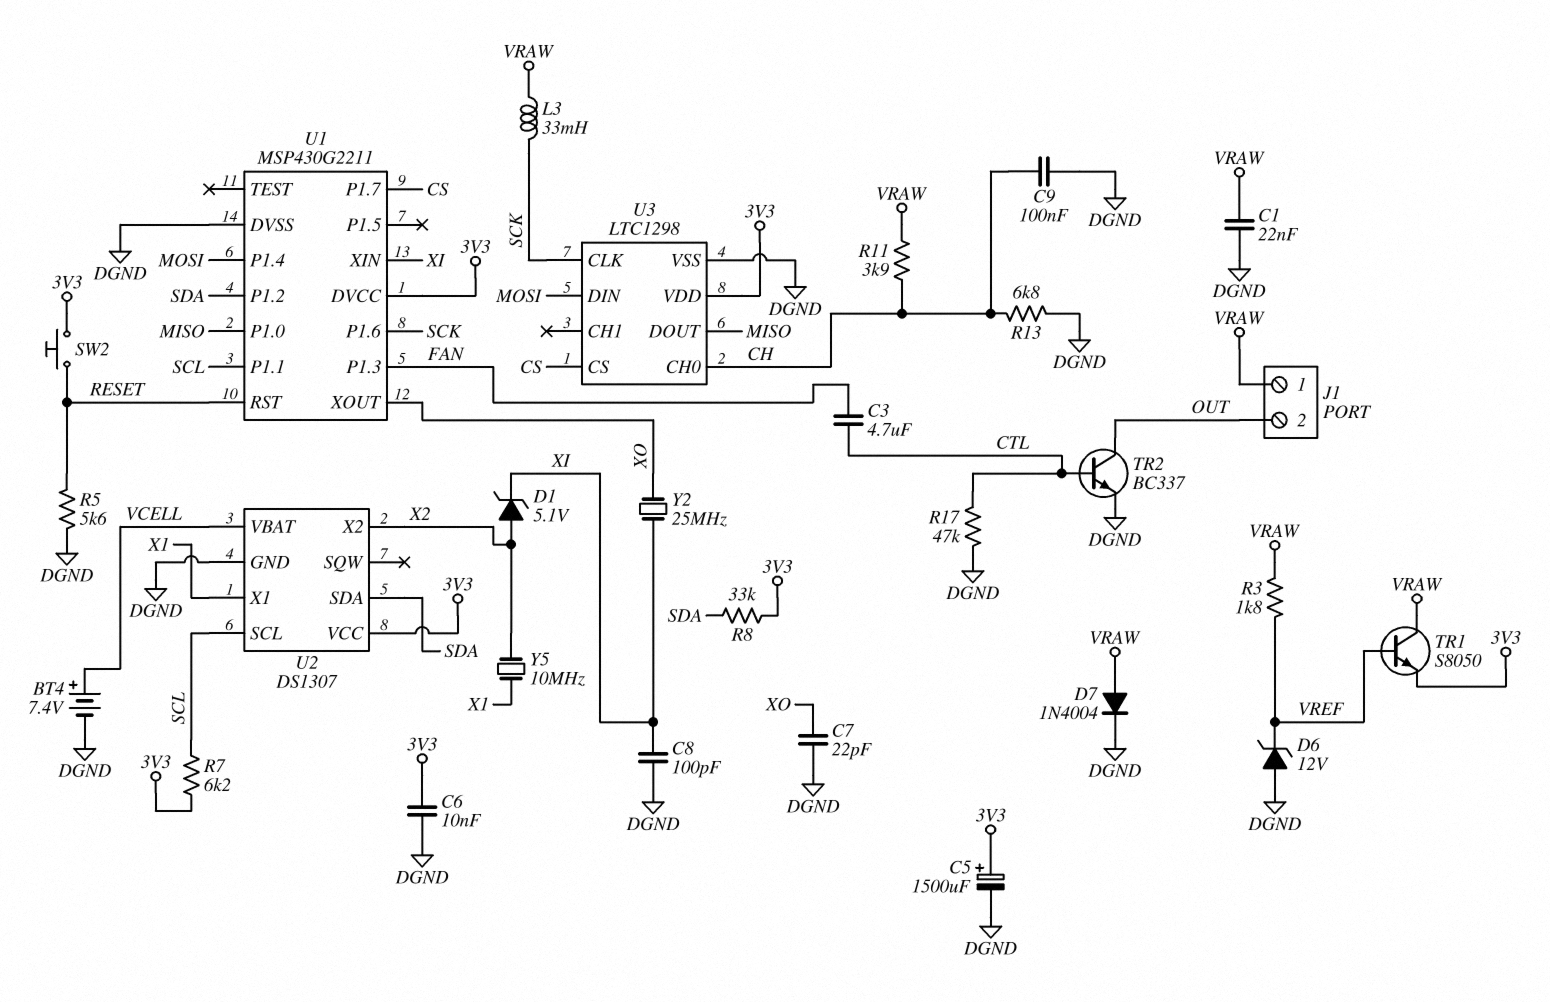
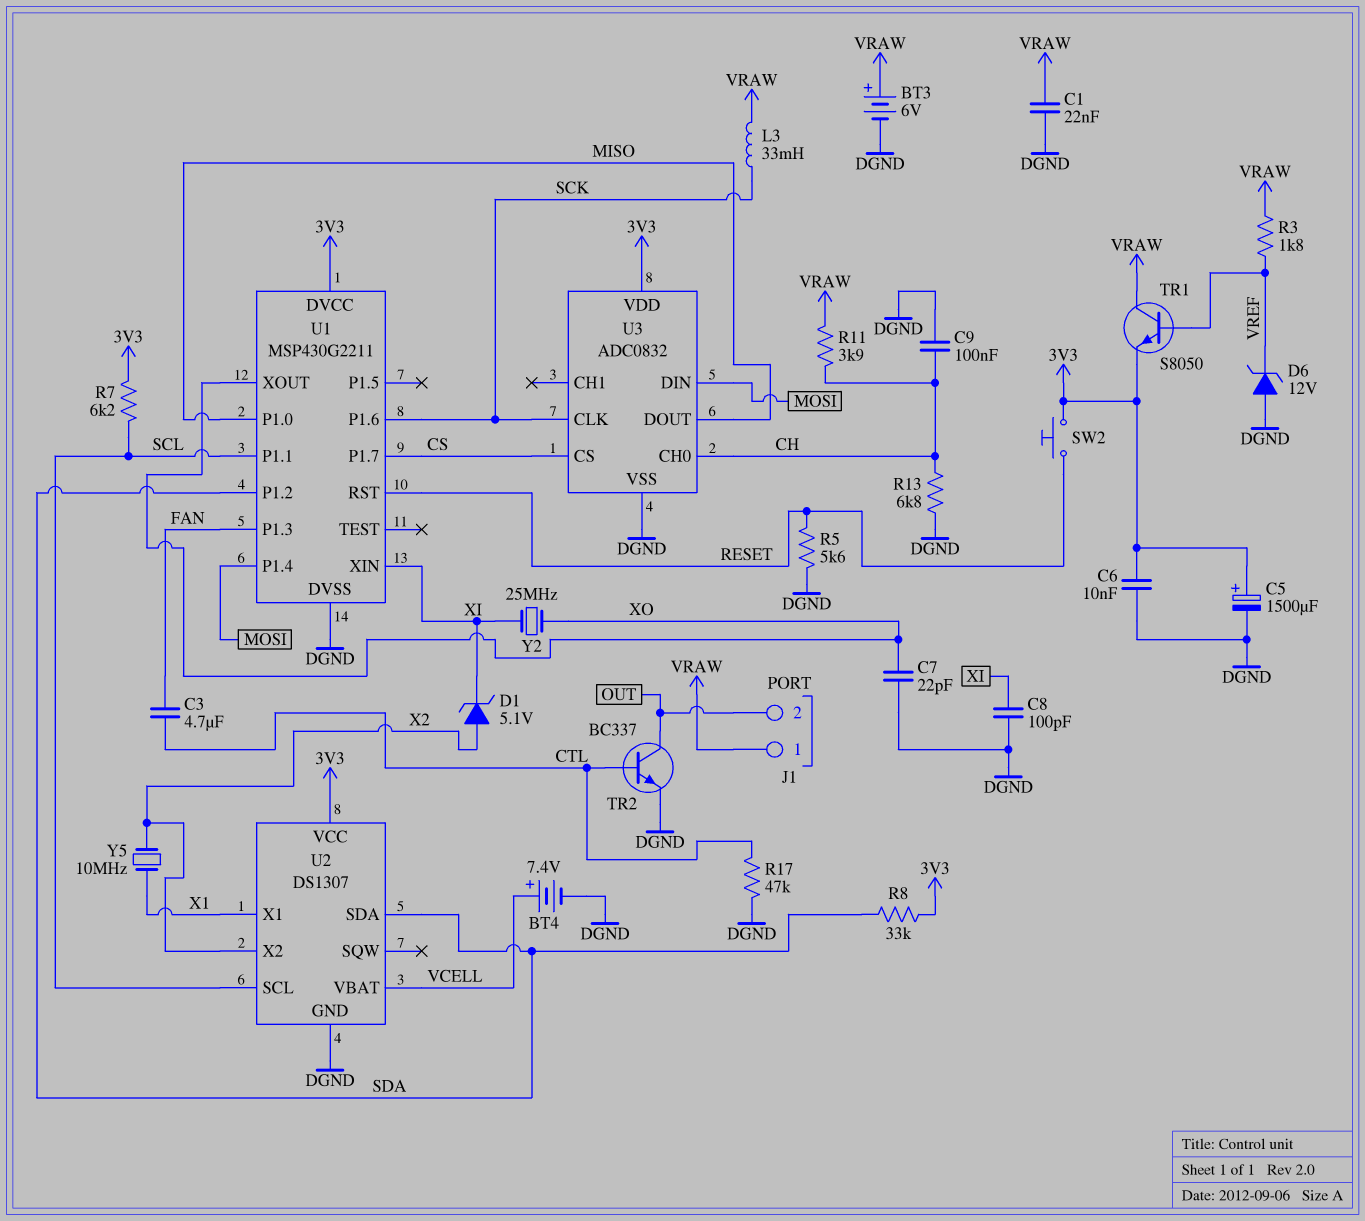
BT3: none -> 6V (plus VRAW, minus DGND)
D7: diode 1N4004 (A VRAW, K DGND) -> none
U3: LTC1298 -> ADC0832

